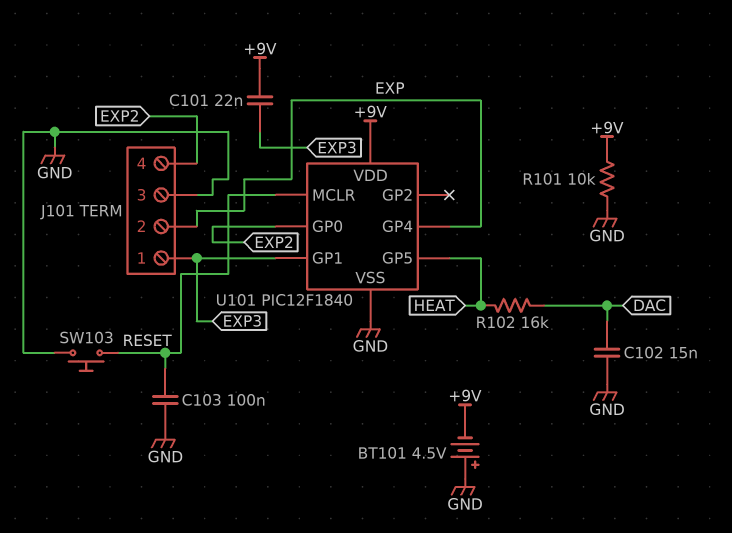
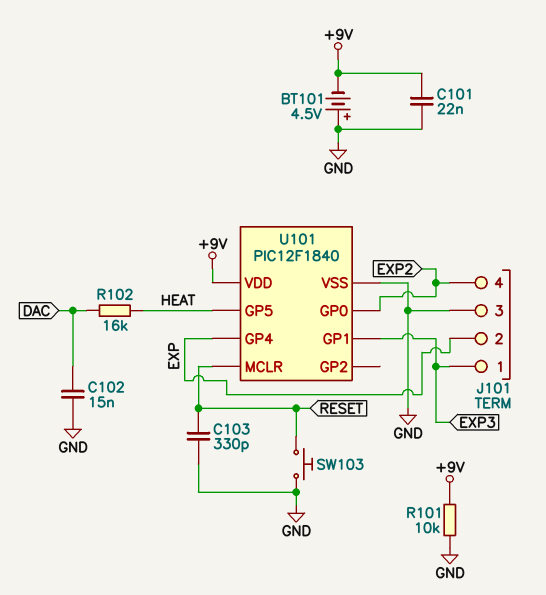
C101: 22nF (+9V, EXP3) -> 22nF (+9V, GND)
C103: 100nF (GND, RESET) -> 330pF (GND, RESET)

